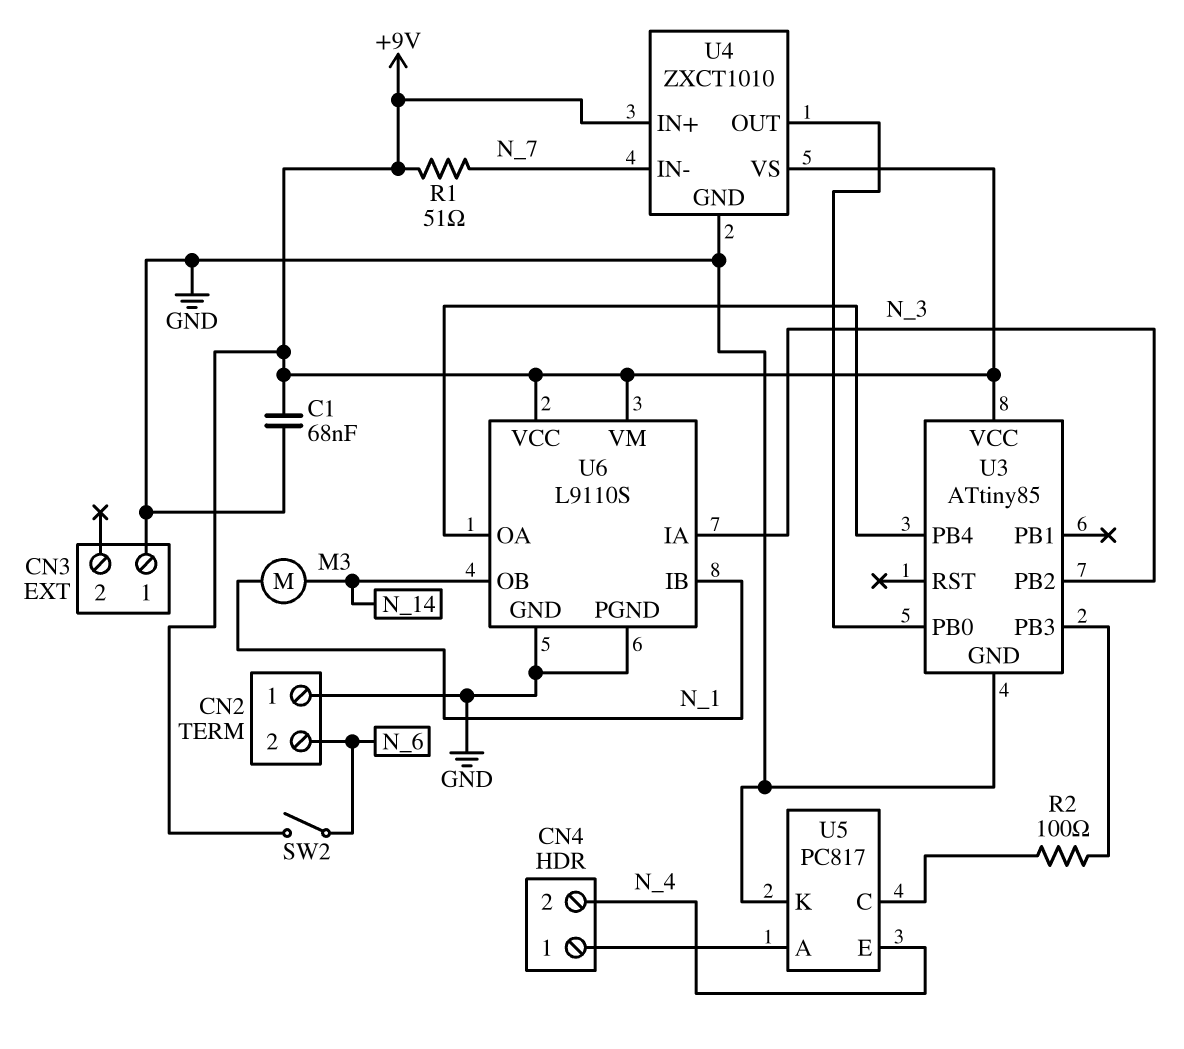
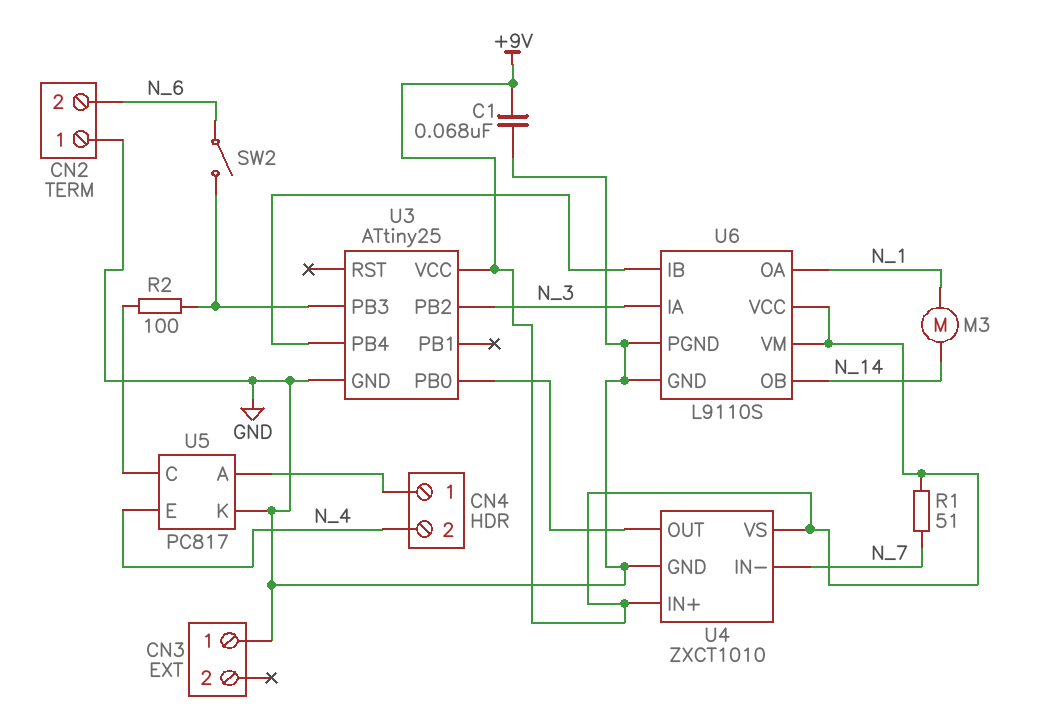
SW2: switch (+9V, N_6) -> switch (N_6, U3/PB3)
U3: ATtiny85 -> ATtiny25
U6 pin IB: N_1 -> U3/PB4
U6 pin OA: U3/PB4 -> N_1

